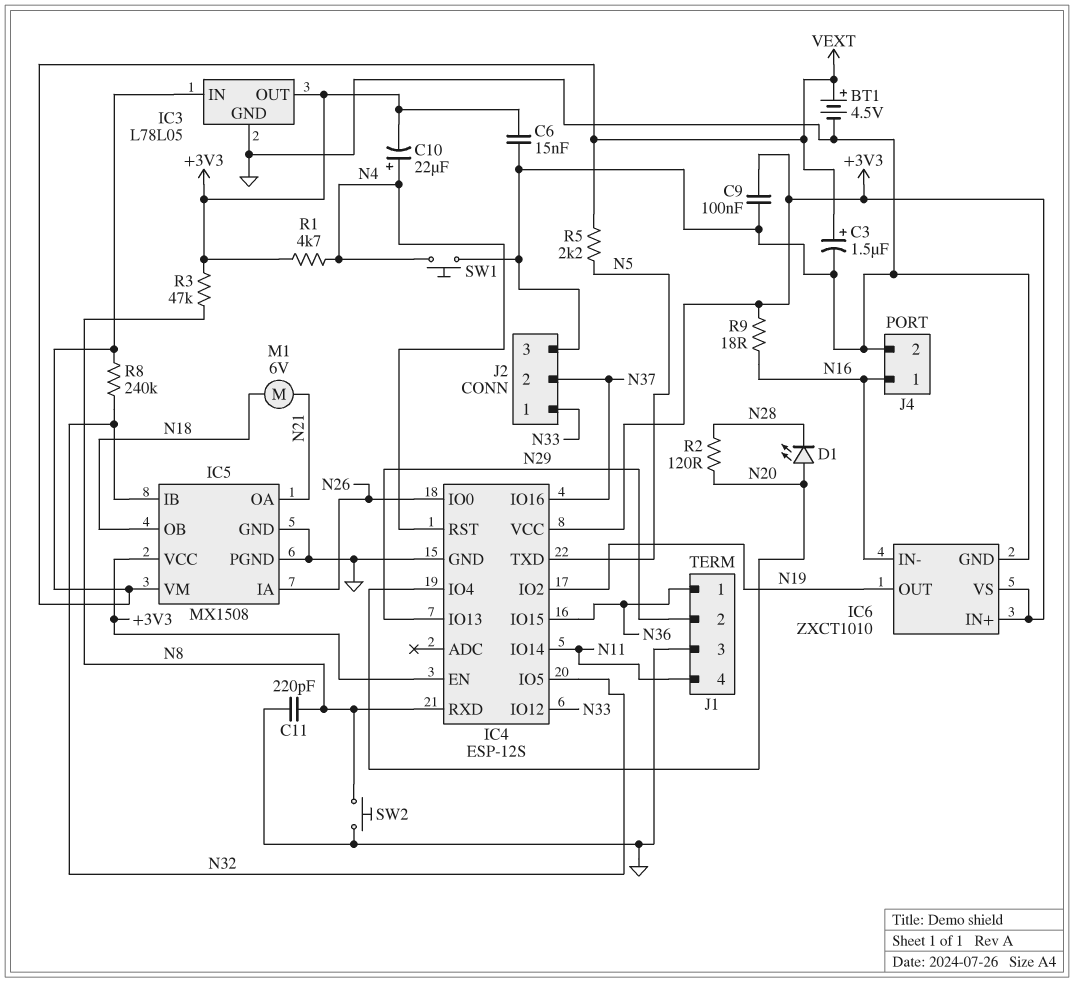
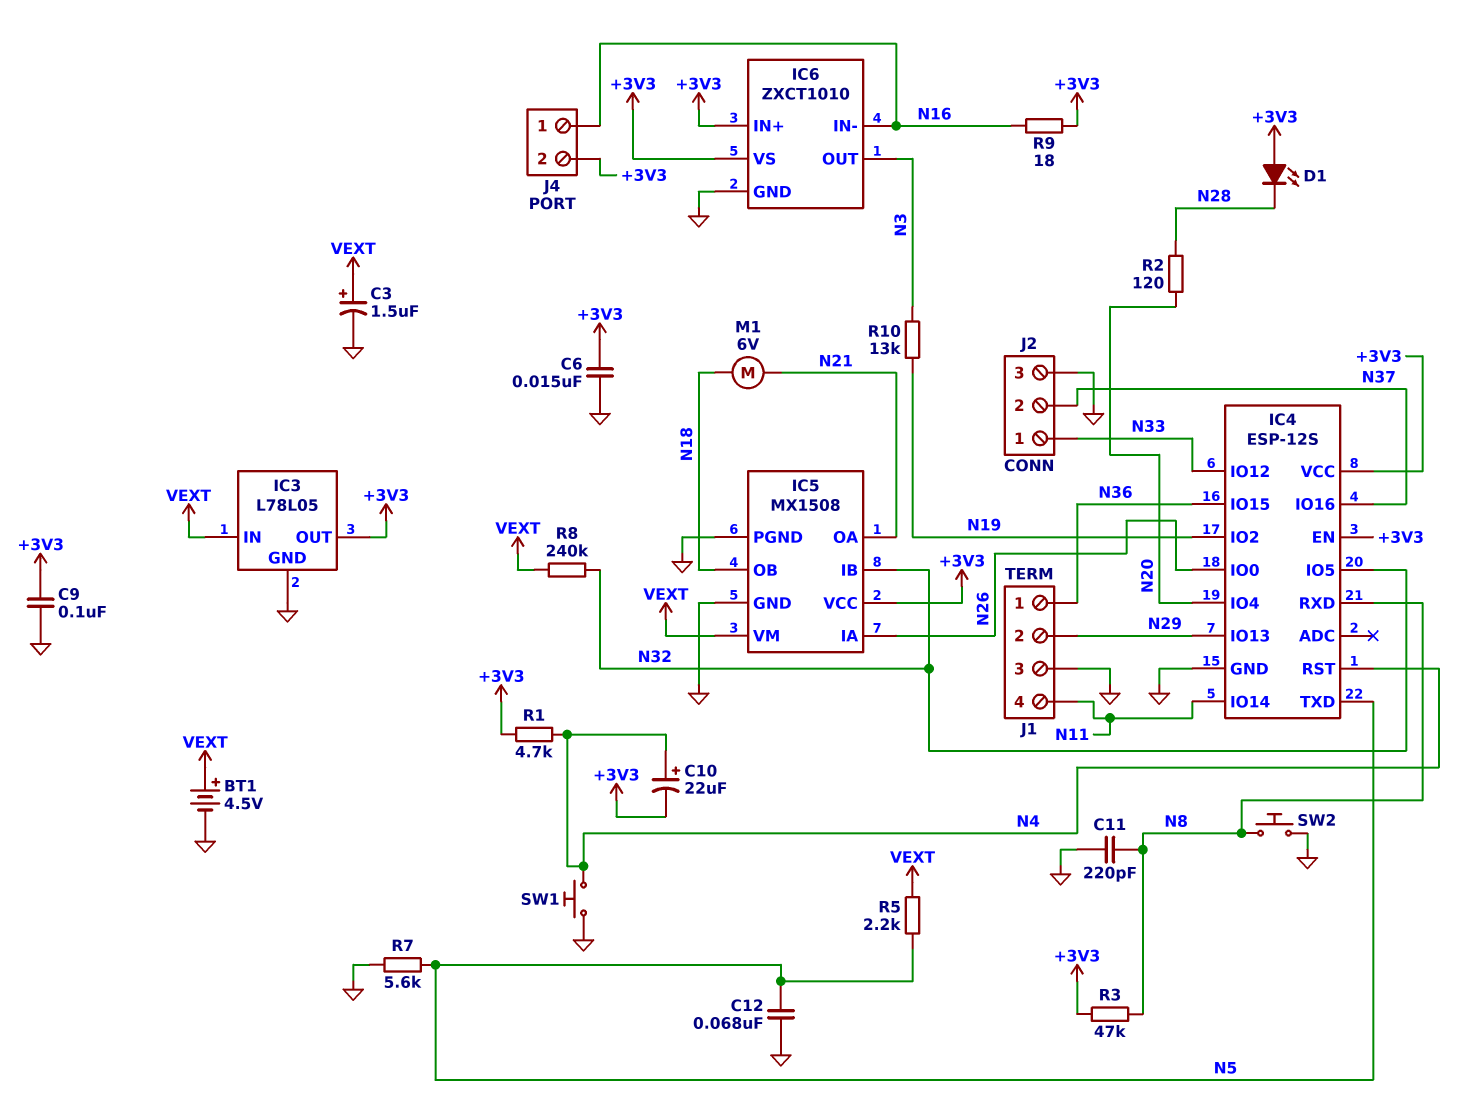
C12: none -> 68nF (GND, N5)
D1: LED (A N20, K N28) -> LED (A +3V3, K N28)
IC6 pin OUT: N19 -> N3
J4 pin 2: GND -> +3V3
R7: none -> 5.6k (GND, N5)
R10: none -> 13k (N3, N19)

